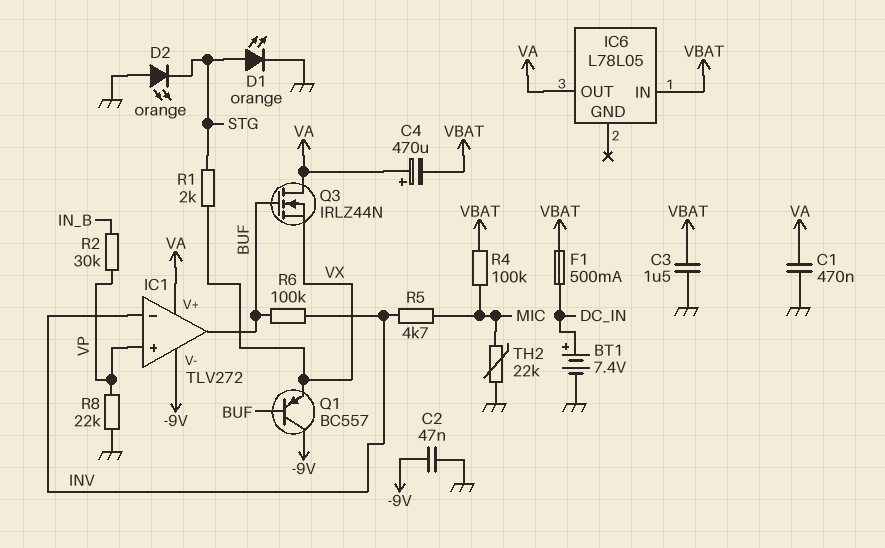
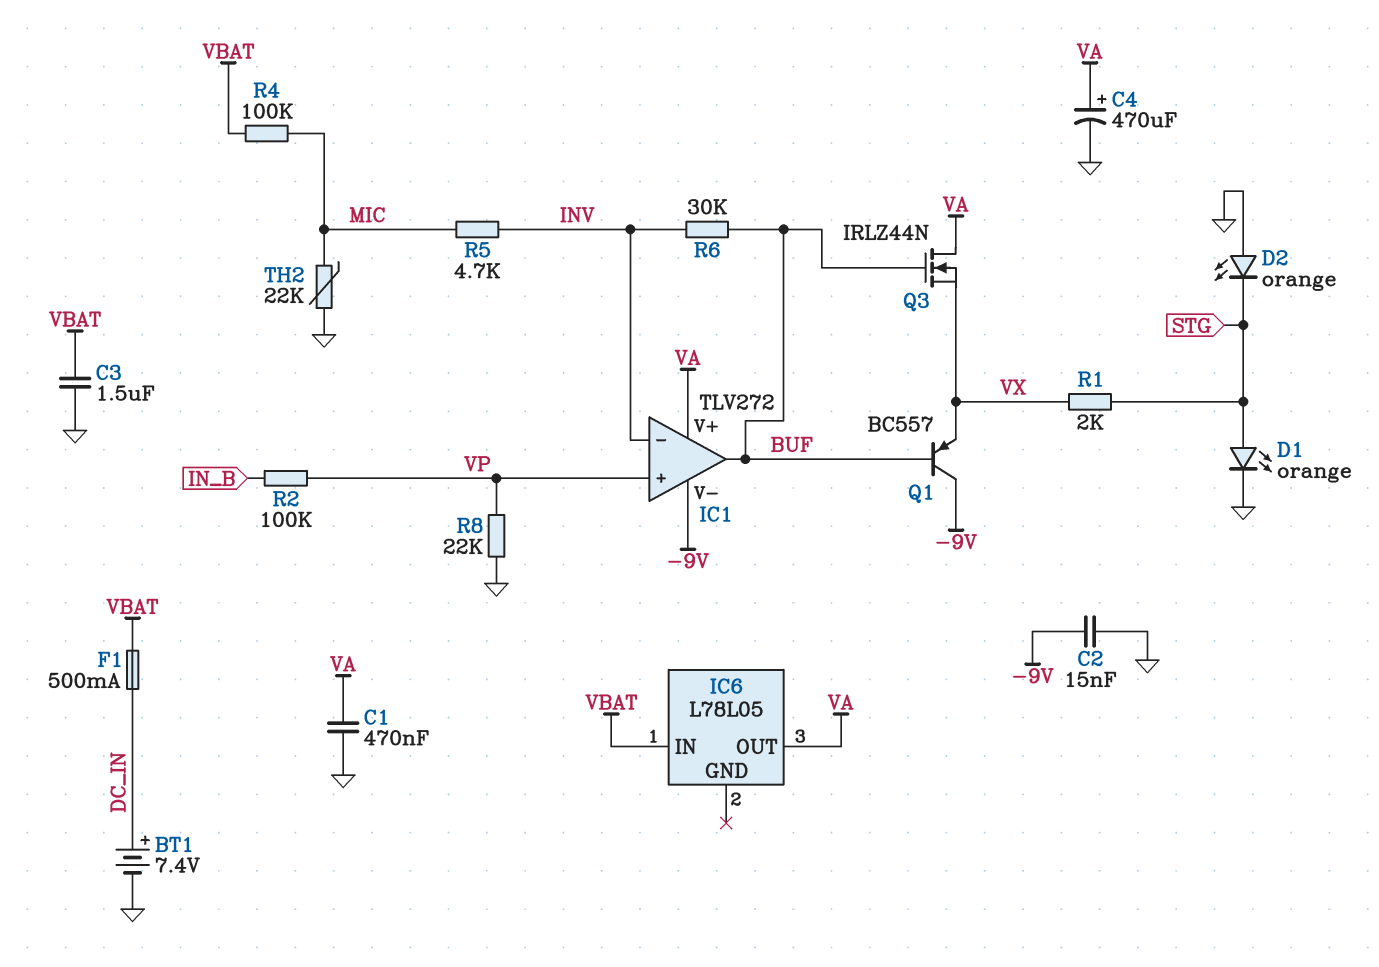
C2: 47nF (-9V, GND) -> 15nF (-9V, GND)
C4: 470uF (plus VA, minus VBAT) -> 470uF (plus VA, minus GND)
R2: 30k (IN_B, VP) -> 100k (IN_B, VP)
R6: 100k (BUF, INV) -> 30k (BUF, INV)

